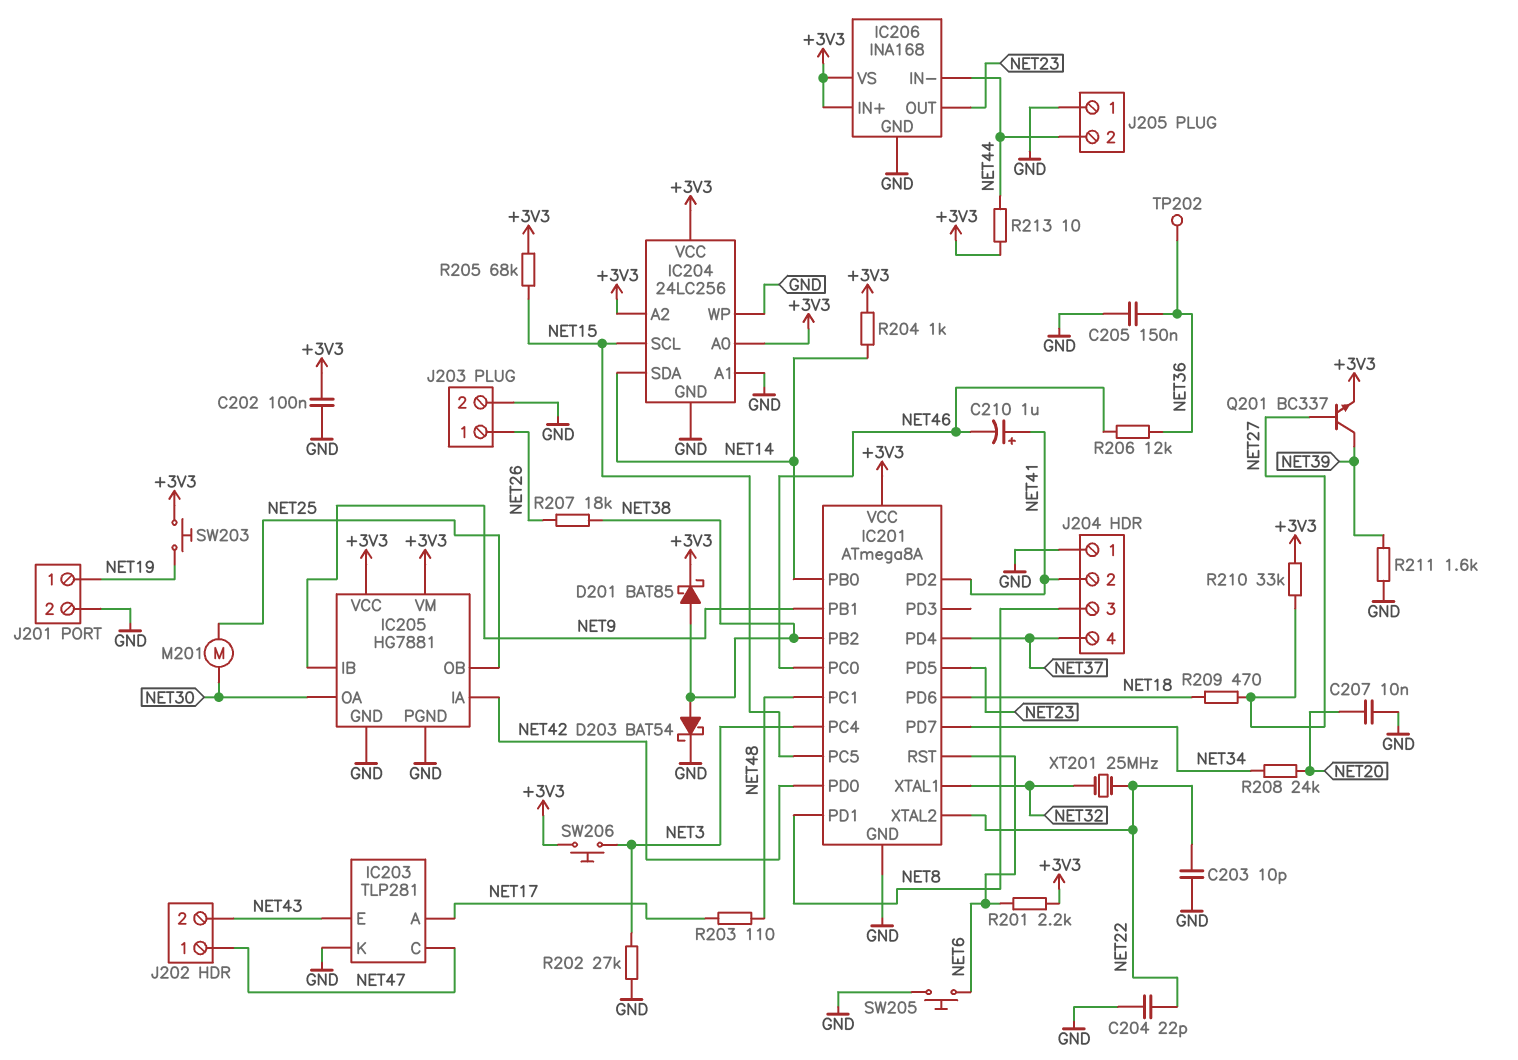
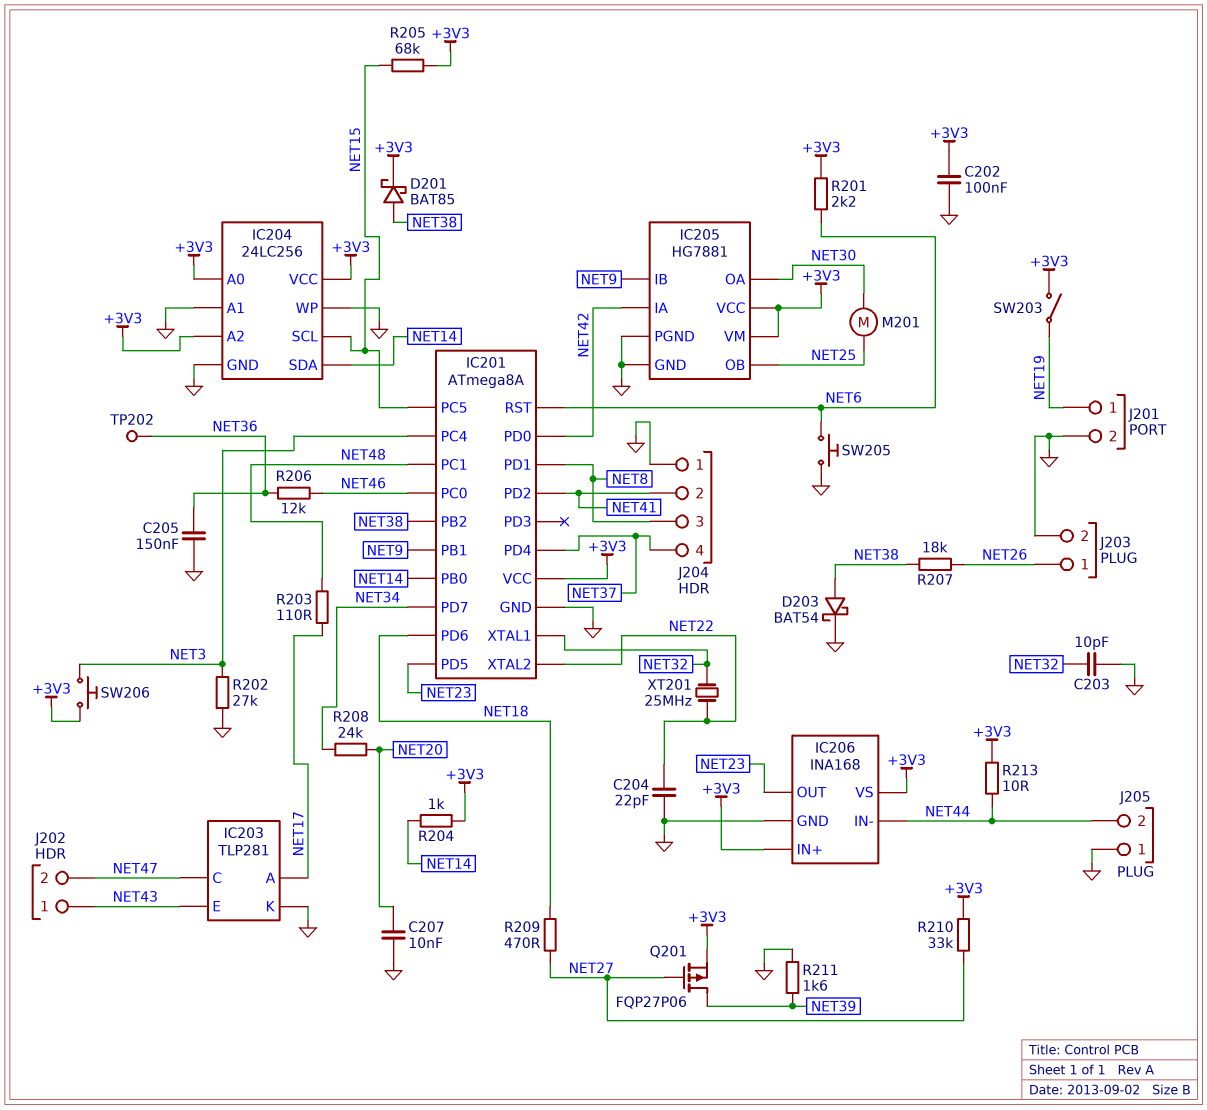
C203: 10pF (GND, NET22) -> 10pF (GND, NET32)
C210: 1uF (plus NET41, minus NET46) -> none
J202 pin 1: NET47 -> NET43
J202 pin 2: NET43 -> NET47
Q201: NPN BC337 (B NET27, C NET39, E +3V3) -> PMOS FQP27P06 (G NET27, D NET39, S +3V3)
SW203: button (+3V3, NET19) -> switch (+3V3, NET19)

